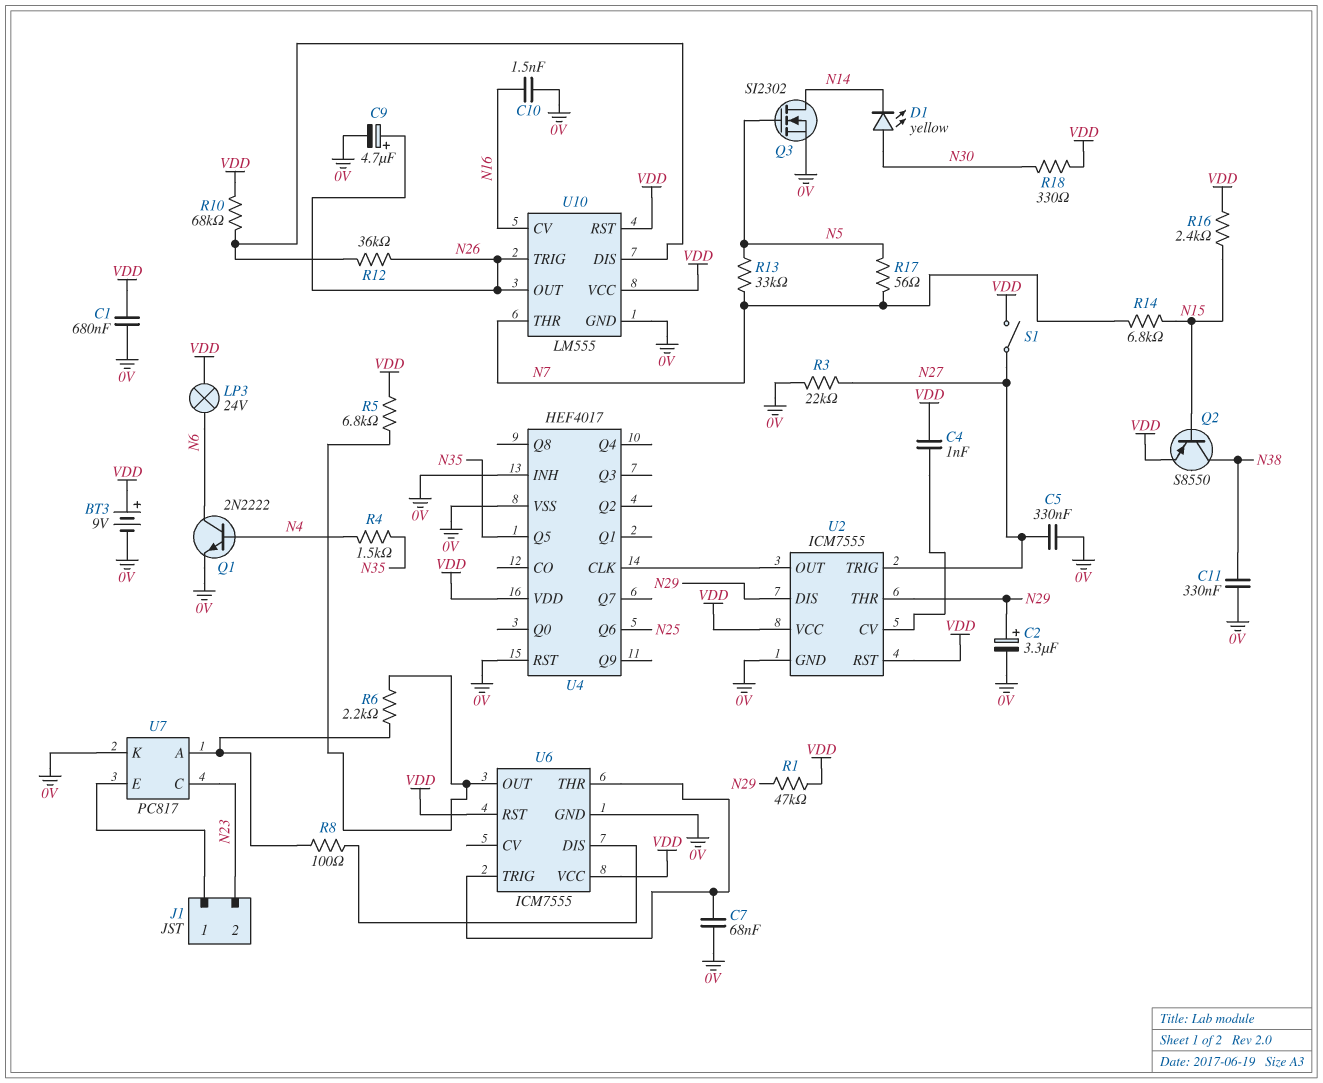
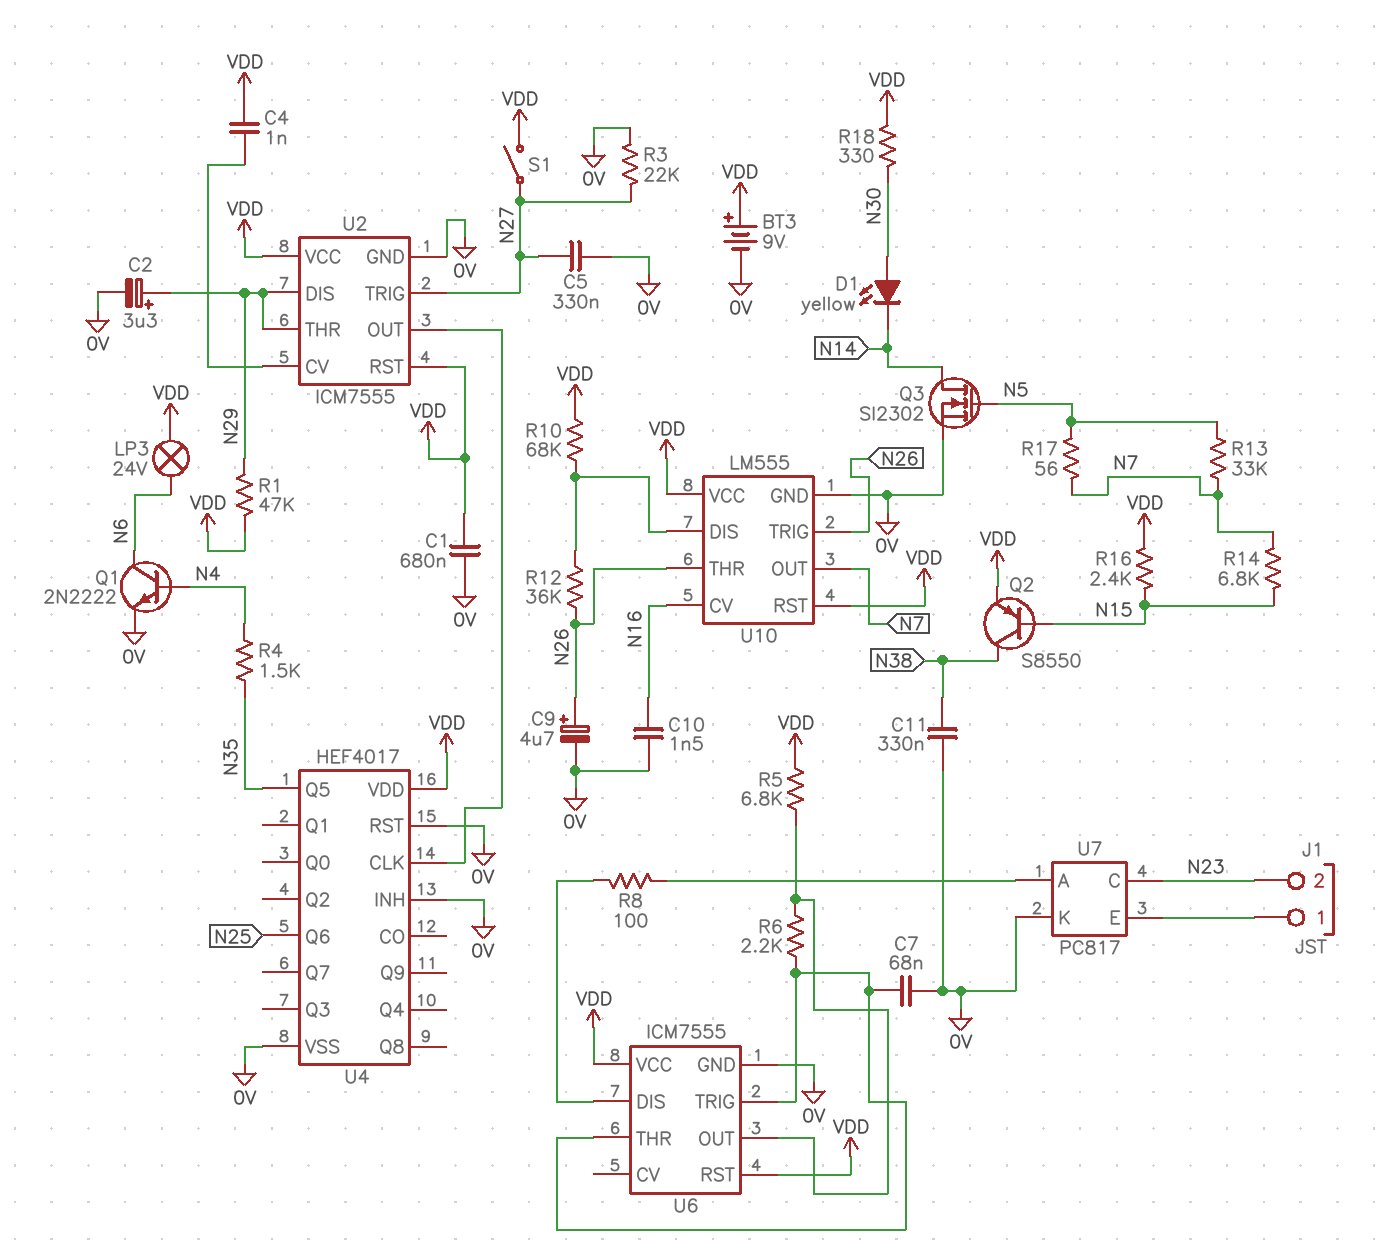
R6: 2.2k (U6/OUT, U7/A) -> 2.2k (U6/OUT, U6/THR)
U10 pin OUT: N26 -> N7
U10 pin THR: N7 -> N26

